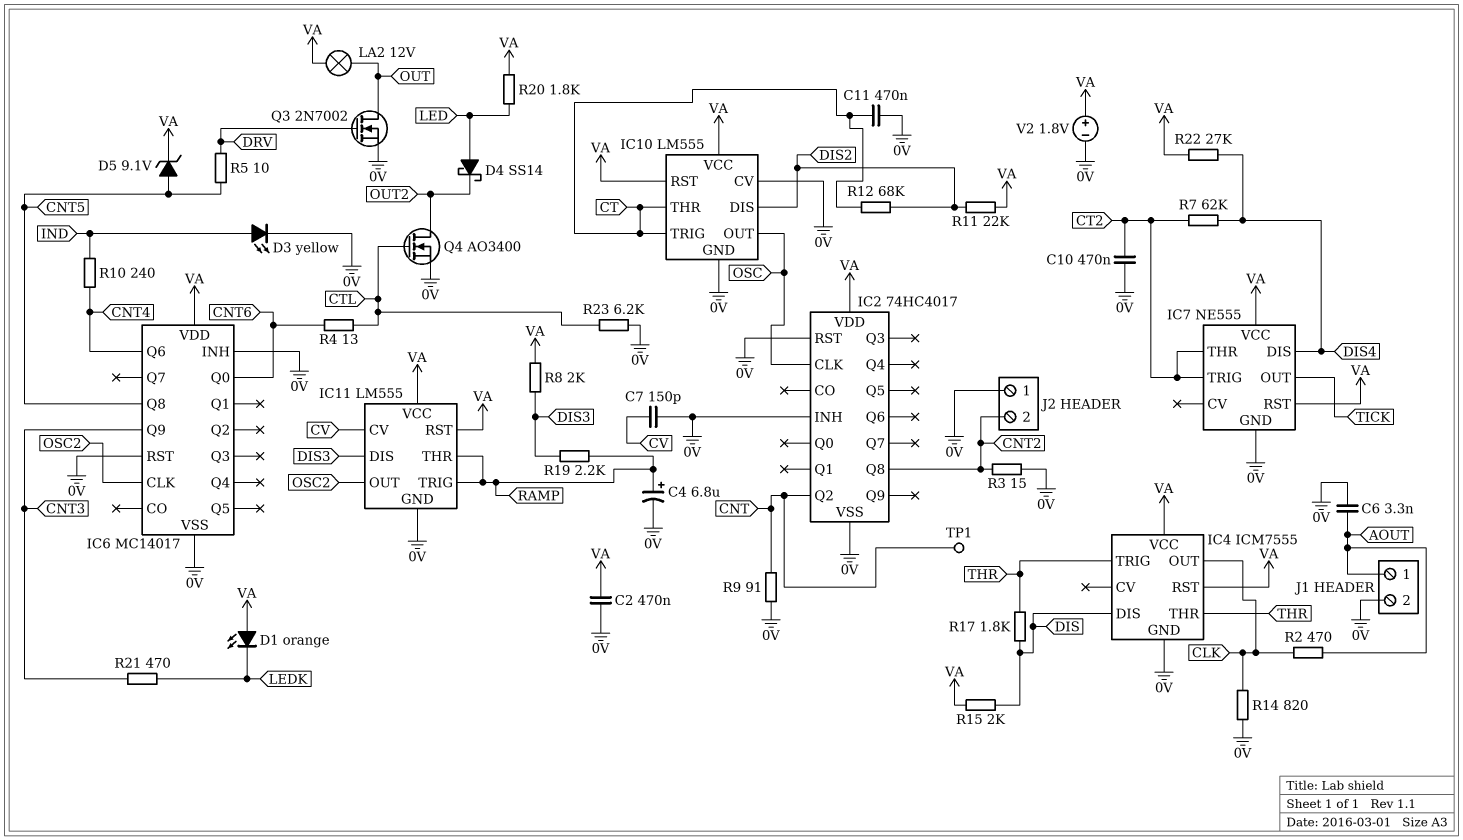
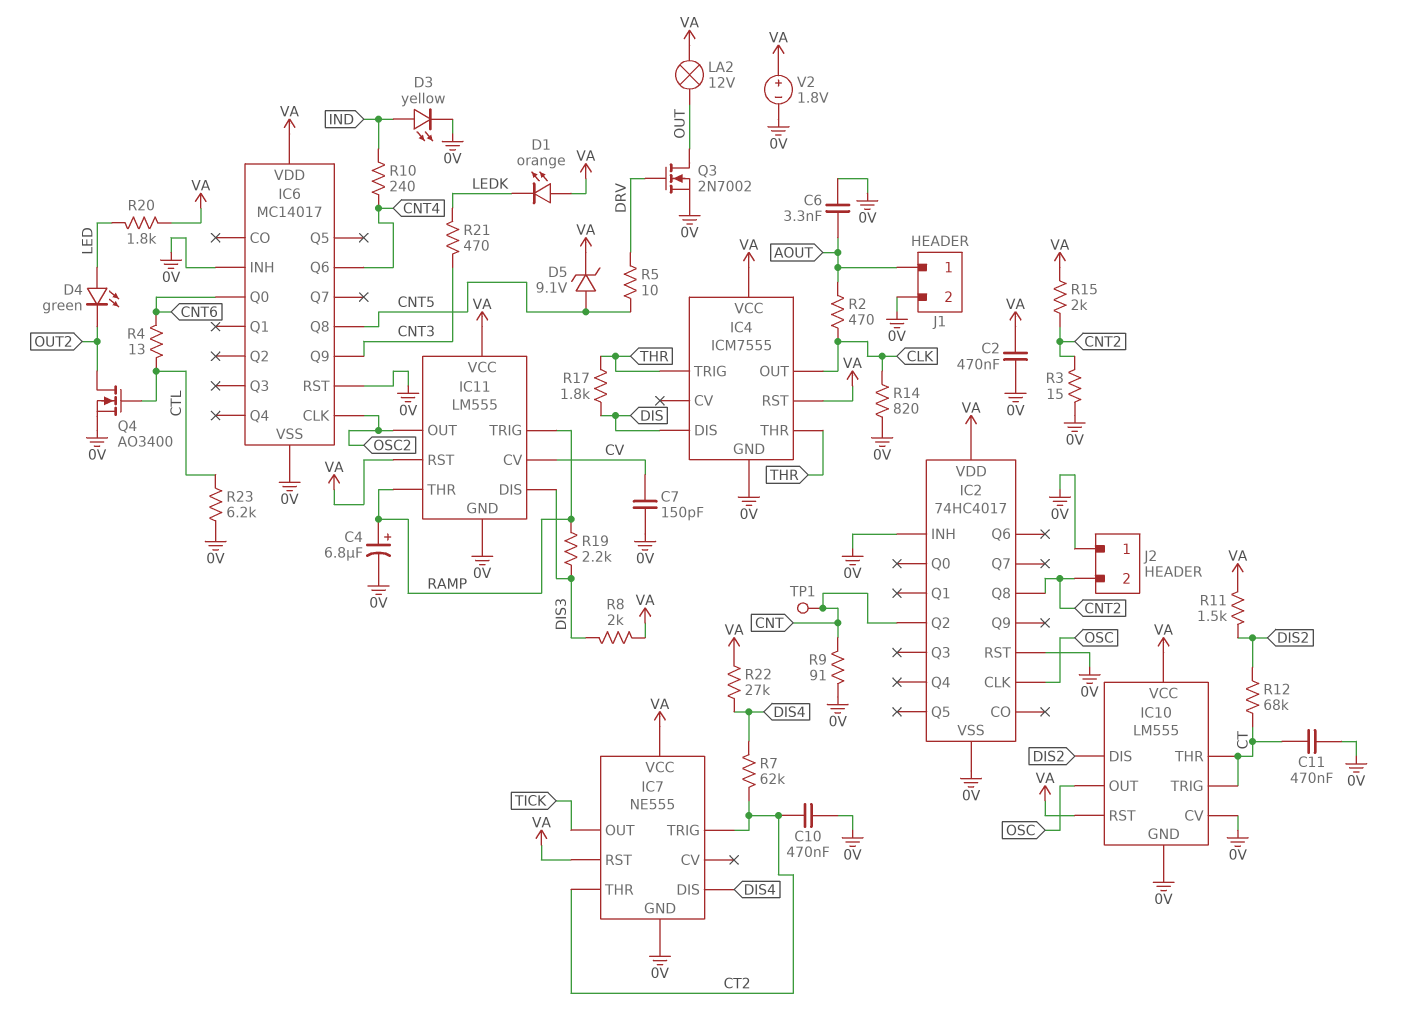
D4: schottky SS14 (A LED, K OUT2) -> LED green (A LED, K OUT2)
R11: 22k (DIS2, VA) -> 1.5k (DIS2, VA)
R15: 2k (DIS, VA) -> 2k (CNT2, VA)

